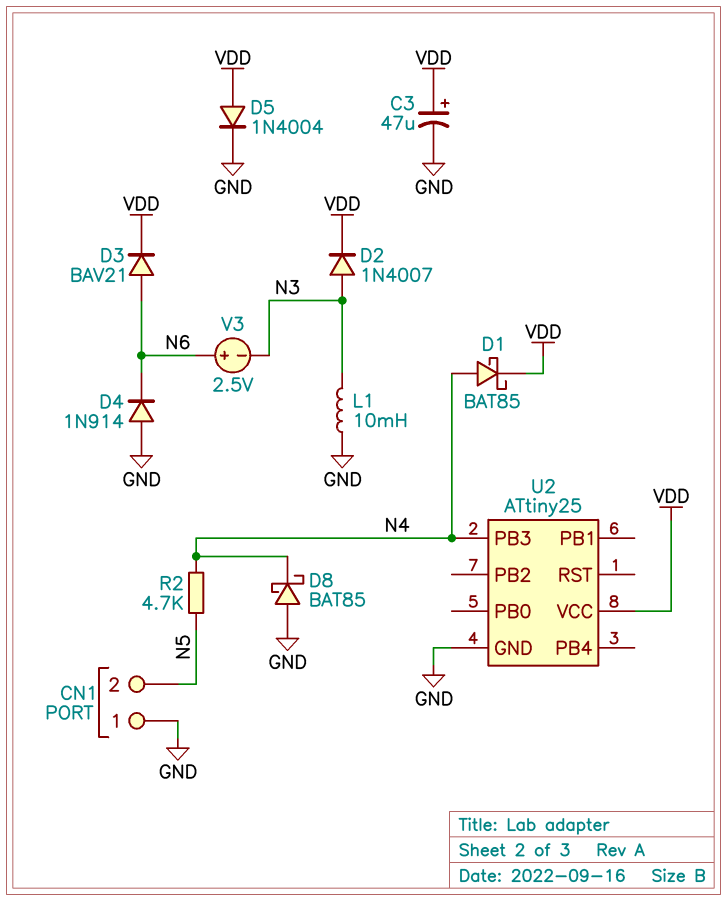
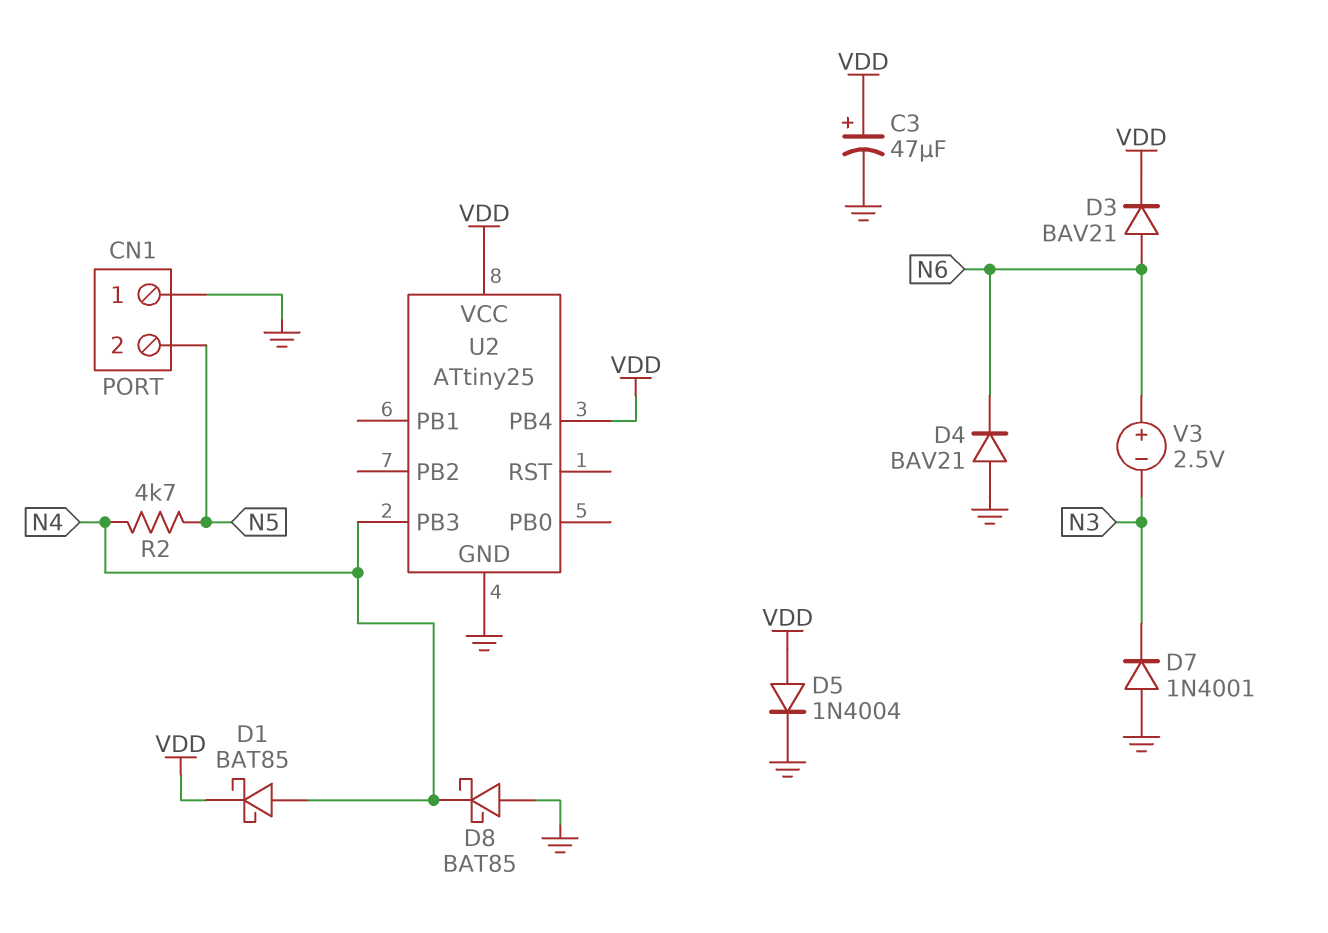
D2: diode 1N4007 (A N3, K VDD) -> none
D4: diode 1N914 (A GND, K N6) -> diode BAV21 (A GND, K N6)
D7: none -> diode 1N4001 (A GND, K N3)
L1: 10mH (GND, N3) -> none
U2 pin PB4: none -> VDD

